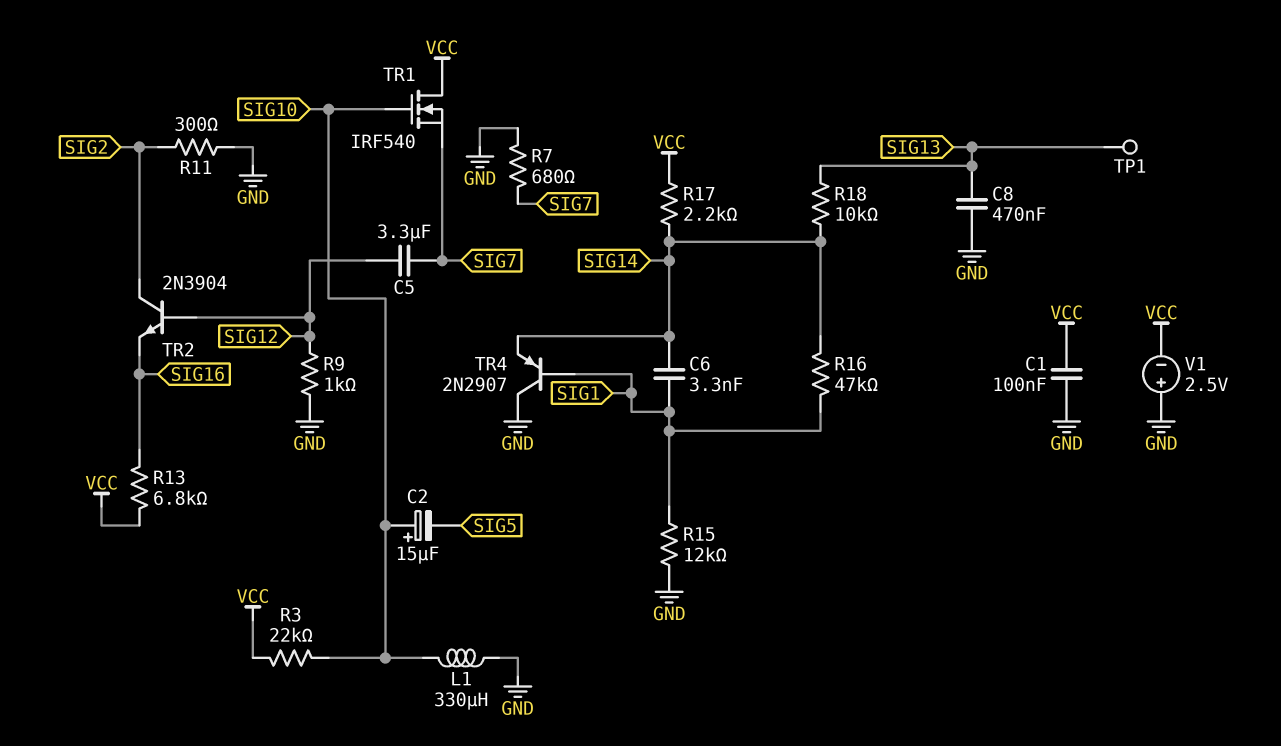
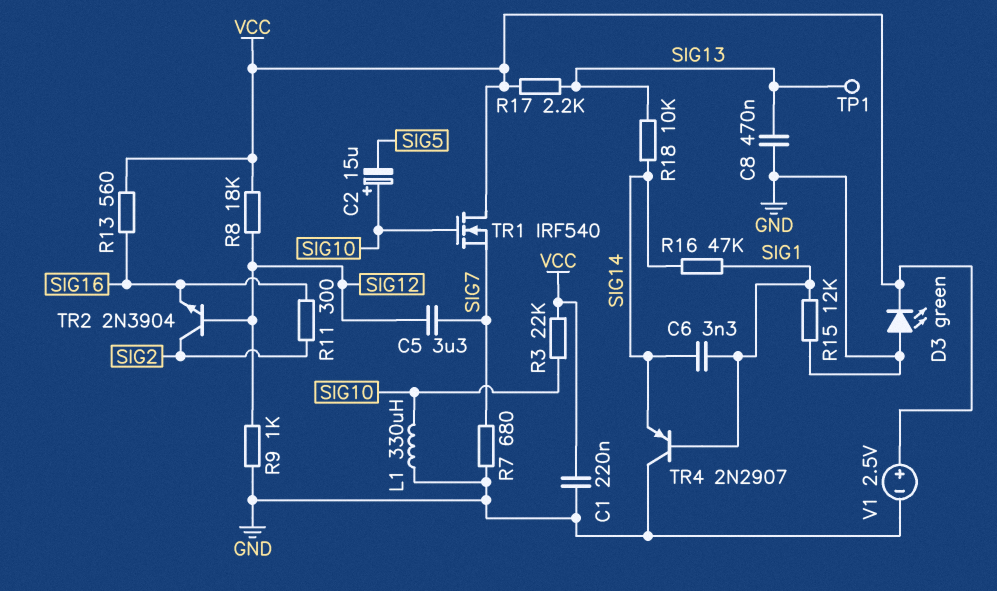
C1: 100nF (GND, VCC) -> 220nF (GND, VCC)
D3: none -> LED green (A GND, K VCC)
R8: none -> 18k (SIG12, VCC)
R11: 300 (GND, SIG2) -> 300 (SIG2, SIG16)
R13: 6.8k (SIG16, VCC) -> 560 (SIG16, VCC)
R17: 2.2k (SIG14, VCC) -> 2.2k (SIG13, VCC)
V1: 2.5V (plus GND, minus VCC) -> 2.5V (plus VCC, minus GND)

